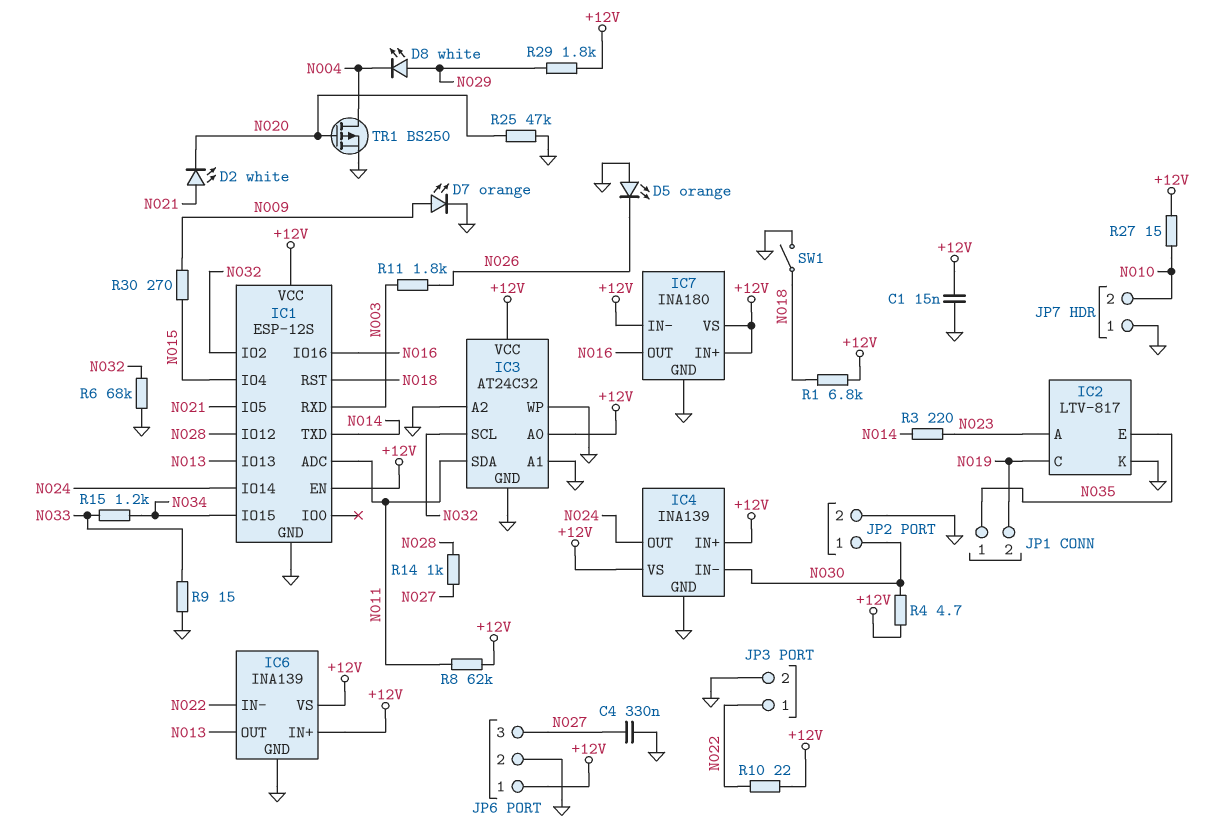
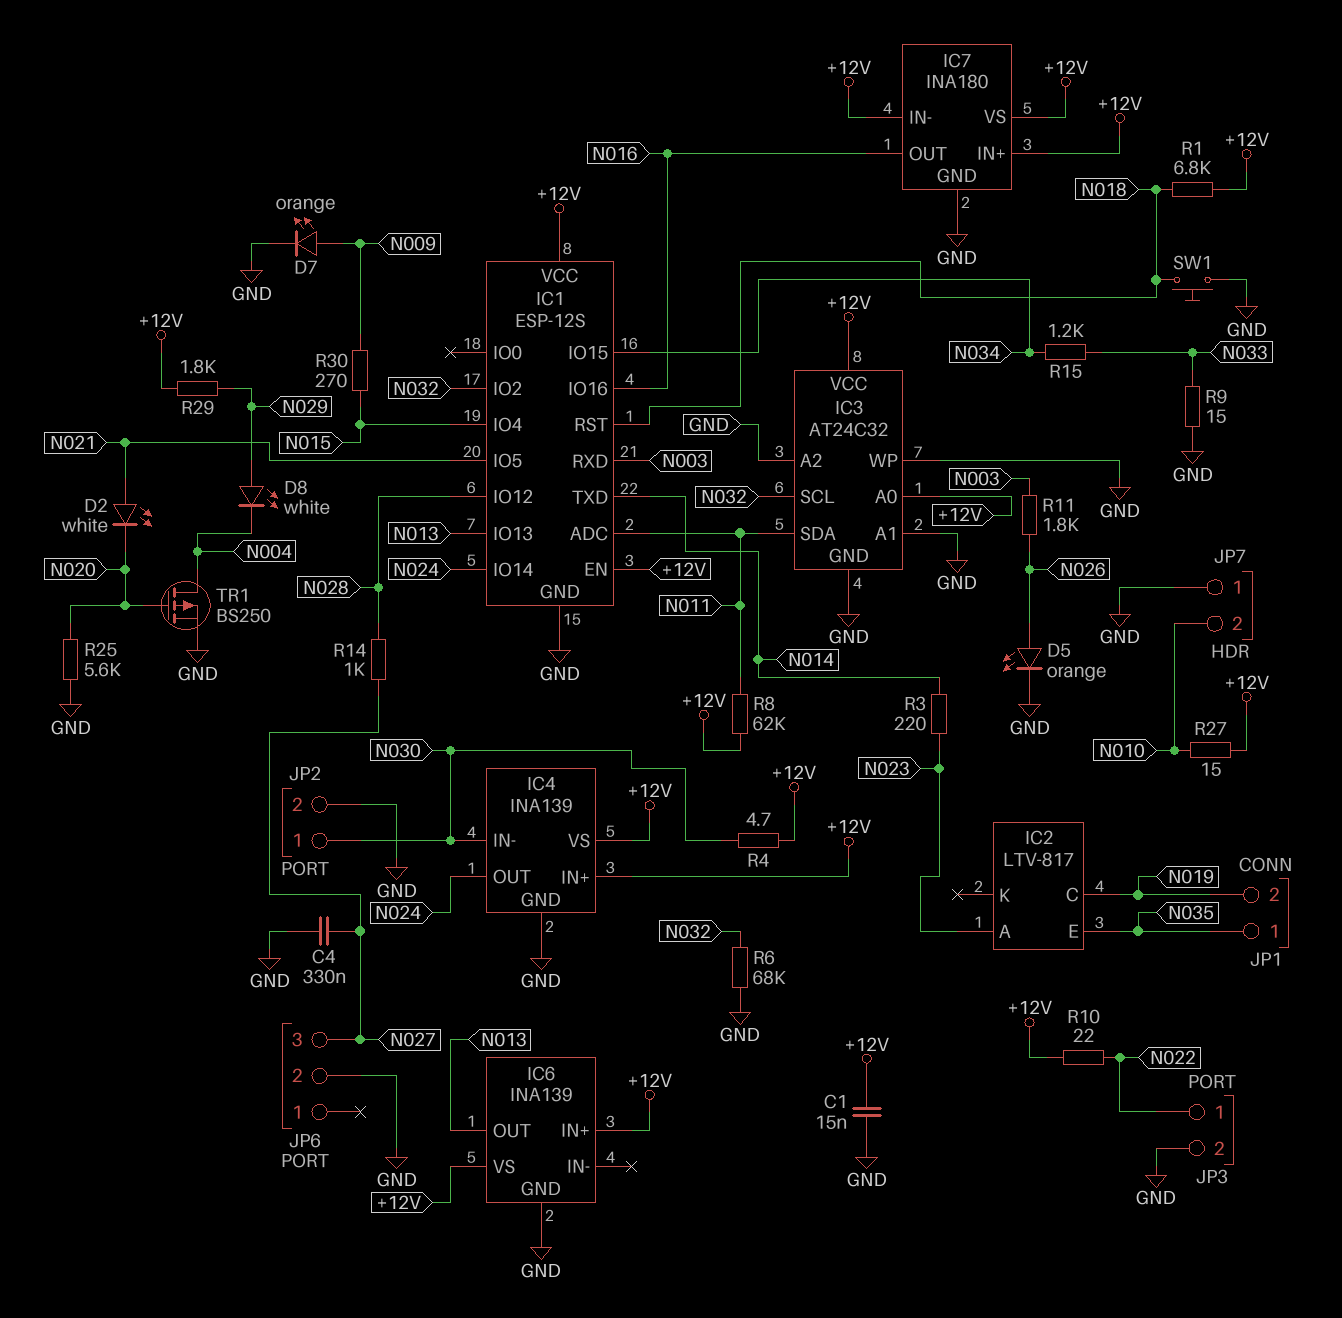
D5: LED orange (A GND, K N026) -> LED orange (A N026, K GND)
IC2 pin K: GND -> none
IC6 pin IN-: N022 -> none
JP6 pin 1: +12V -> none
R25: 47k (GND, N020) -> 5.6k (GND, N020)
SW1: switch (GND, N018) -> button (GND, N018)

